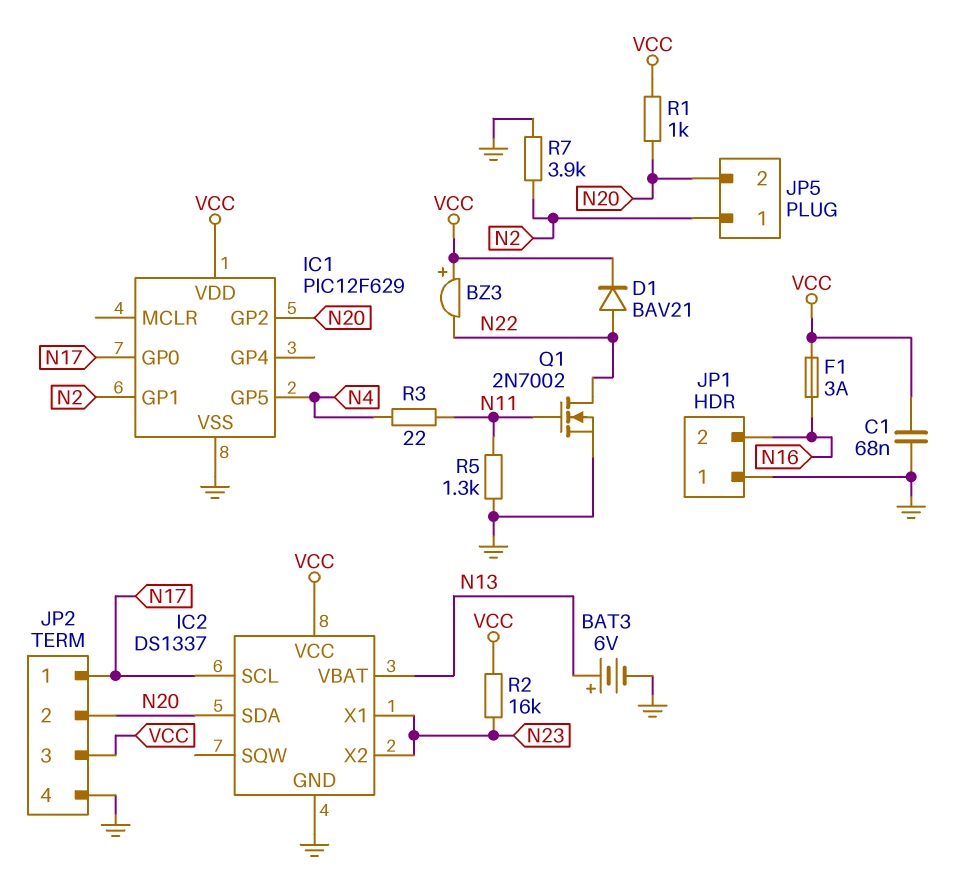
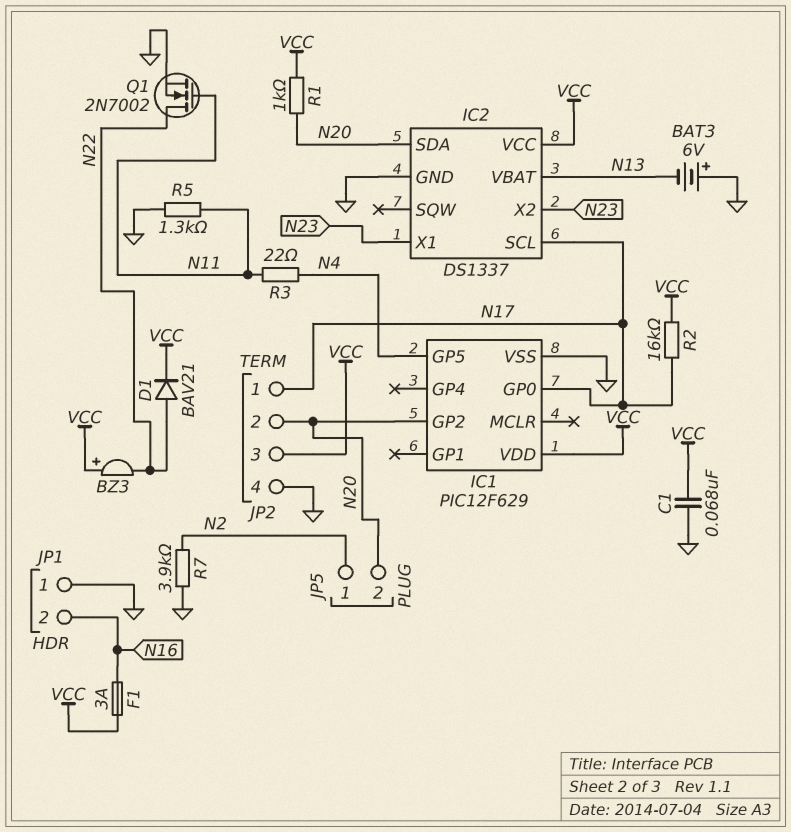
BAT3: 6V (plus N13, minus GND) -> 6V (plus GND, minus N13)
IC1 pin GP1: N2 -> none
R2: 16k (N23, VCC) -> 16k (N17, VCC)

